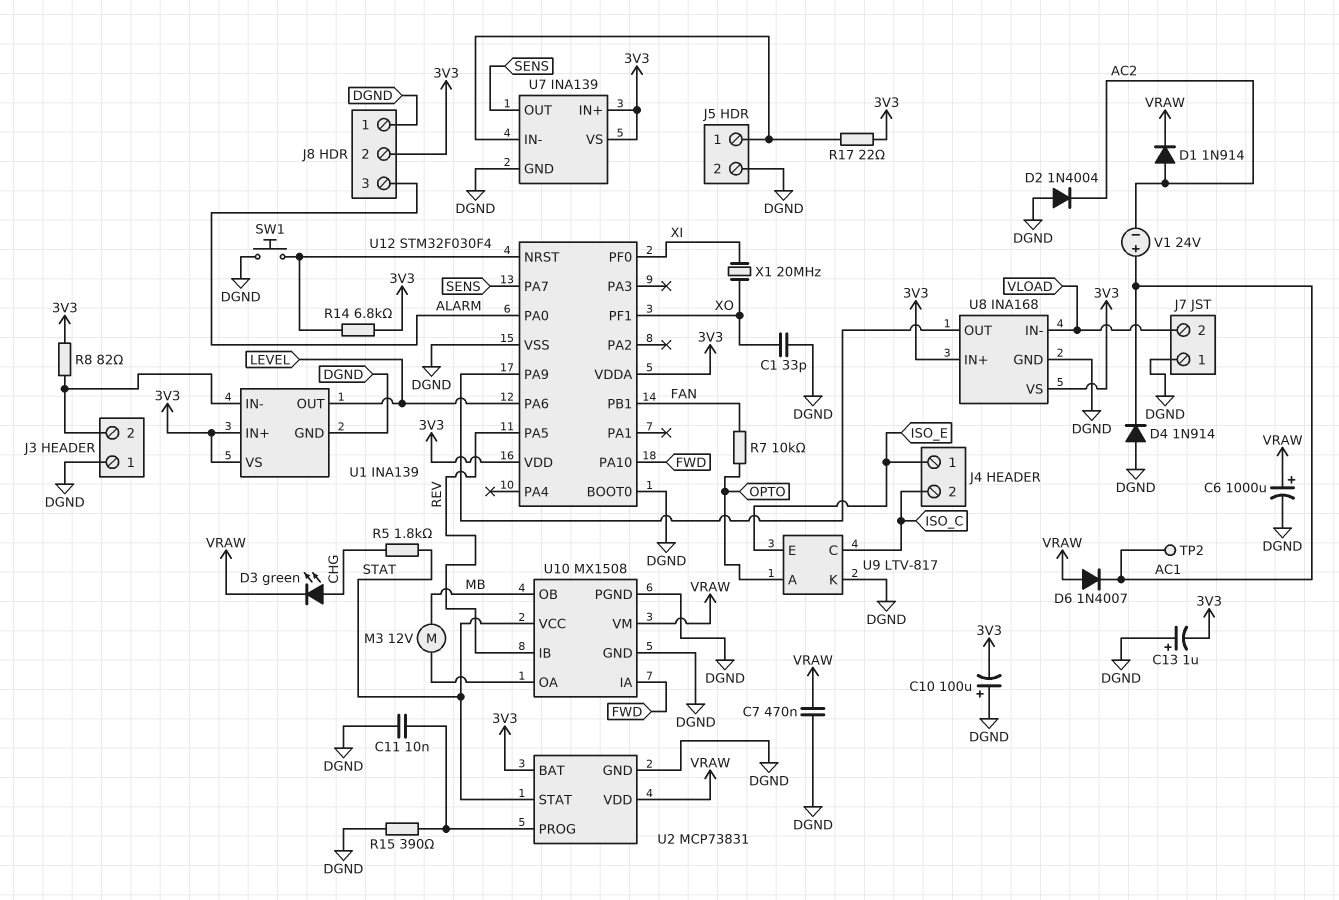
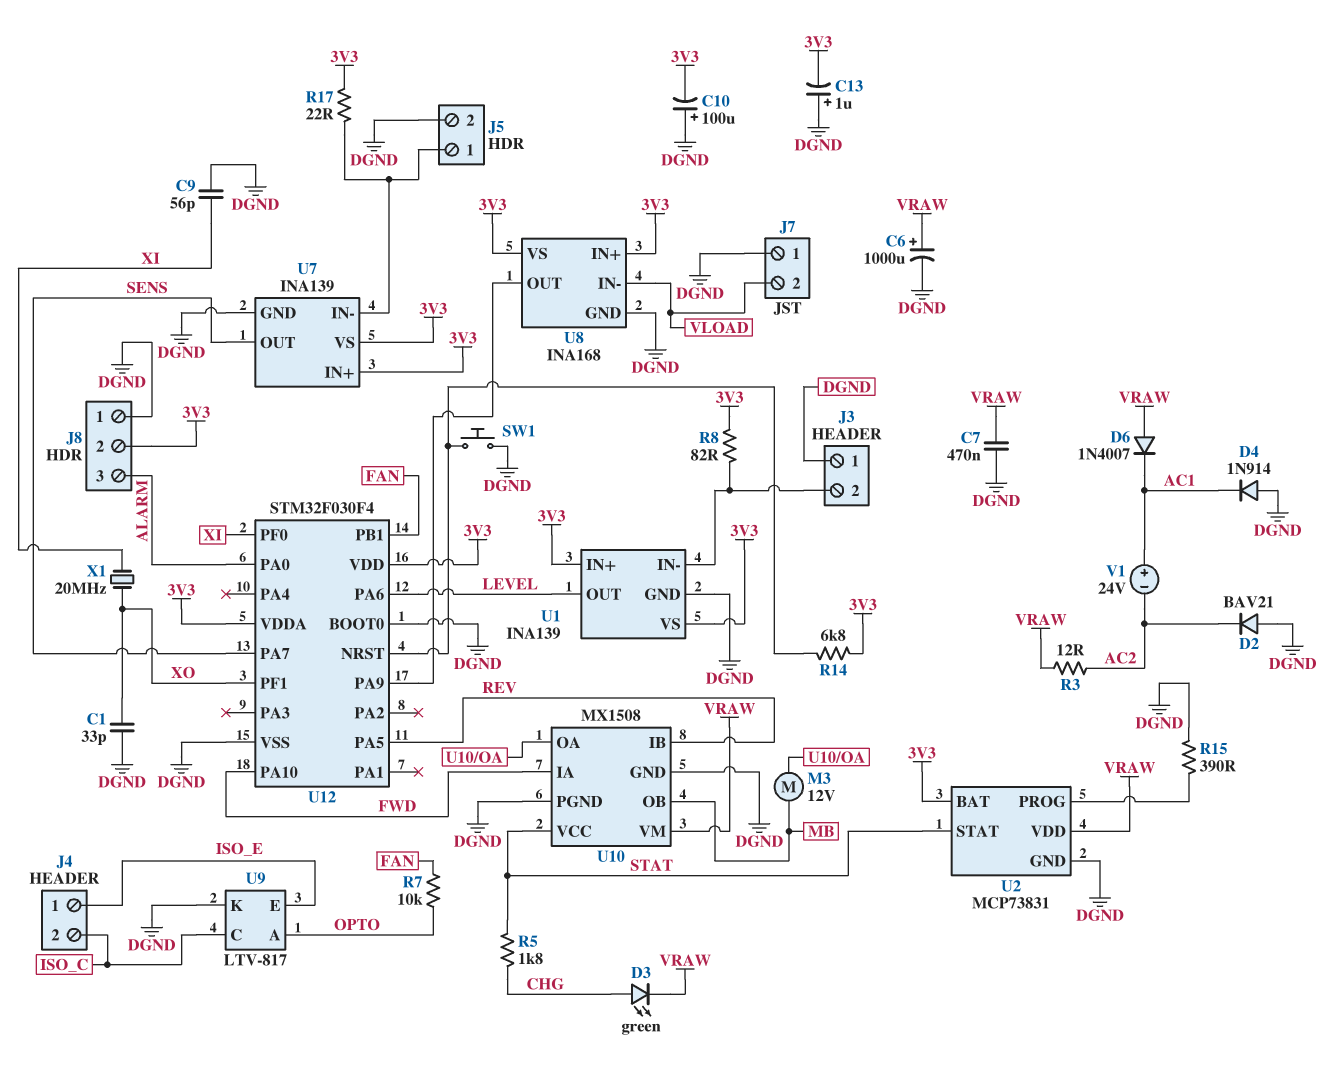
C9: none -> 56pF (DGND, XI)
C11: 10nF (DGND, U2/PROG) -> none
D1: diode 1N914 (A AC2, K VRAW) -> none
D2: diode 1N4004 (A DGND, K AC2) -> diode BAV21 (A DGND, K AC2)
R3: none -> 12 (AC2, VRAW)
TP2: test point (AC1) -> none

